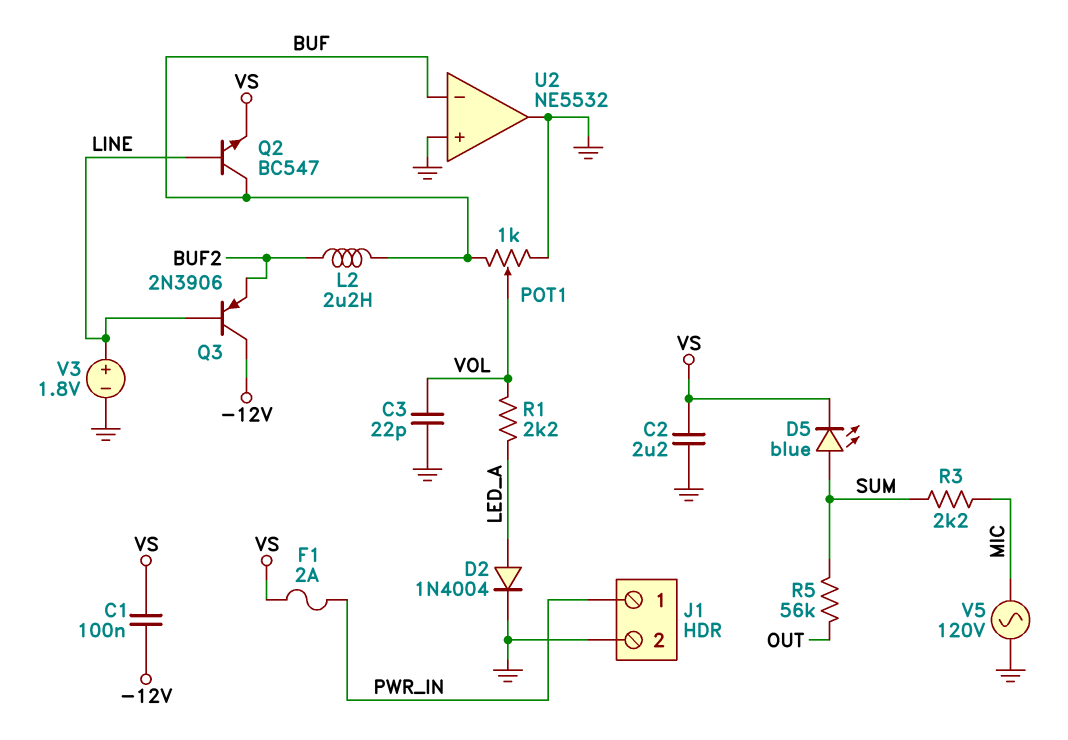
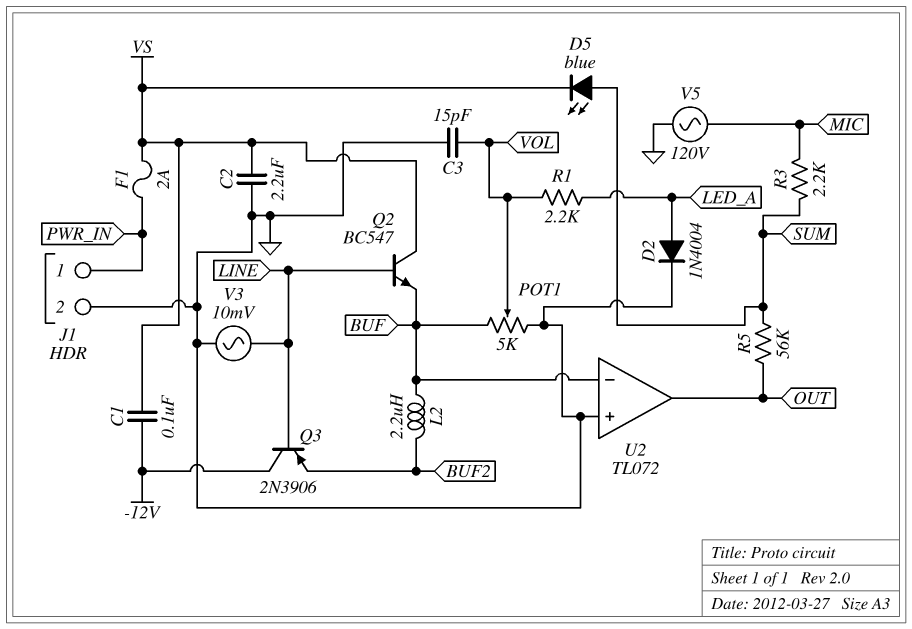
C3: 22pF (GND, VOL) -> 15pF (GND, VOL)
POT1: 1k (BUF, GND, wiper VOL) -> 5k (BUF, GND, wiper VOL)
Q2: NPN BC547 (B LINE, C BUF, E VS) -> NPN BC547 (B LINE, C VS, E BUF)
U2: NE5532 -> TL072
U2 pin out: GND -> OUT
V3: 1.8V (plus LINE, minus GND) -> AC 10mV (GND, LINE)

